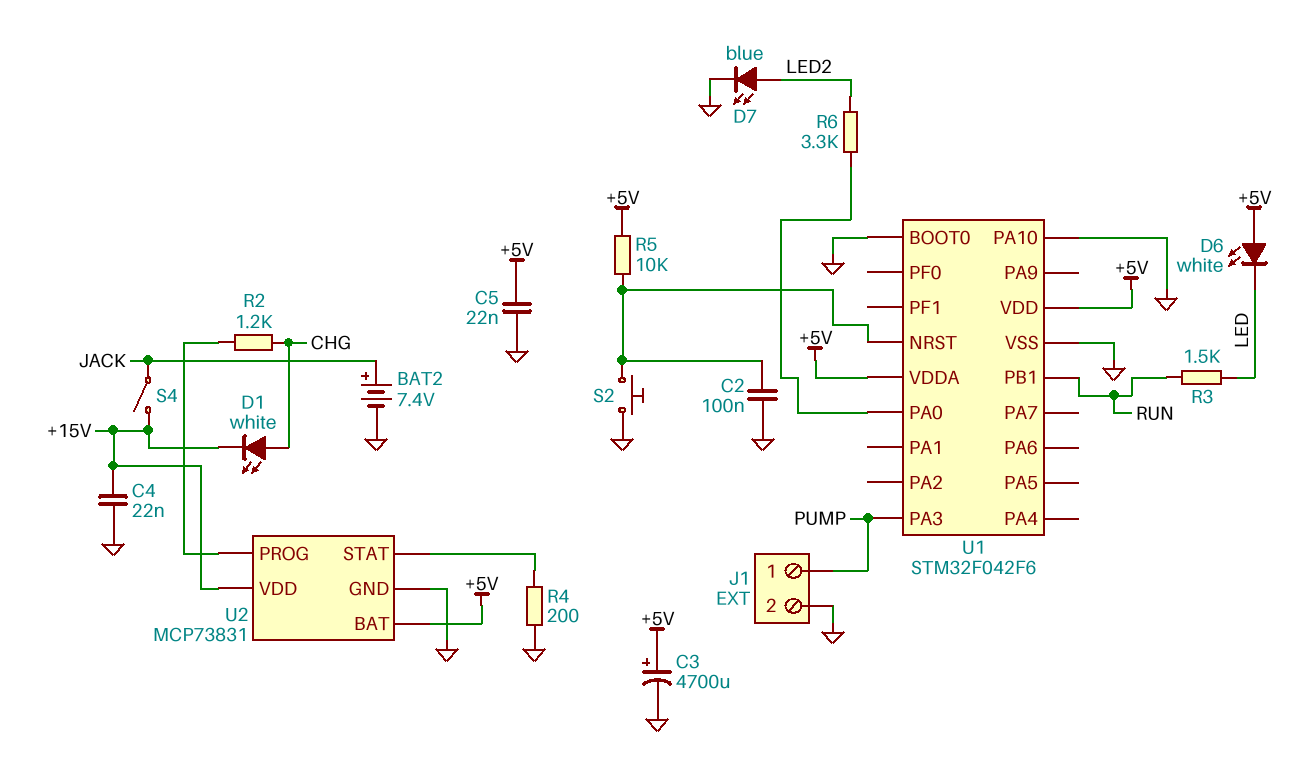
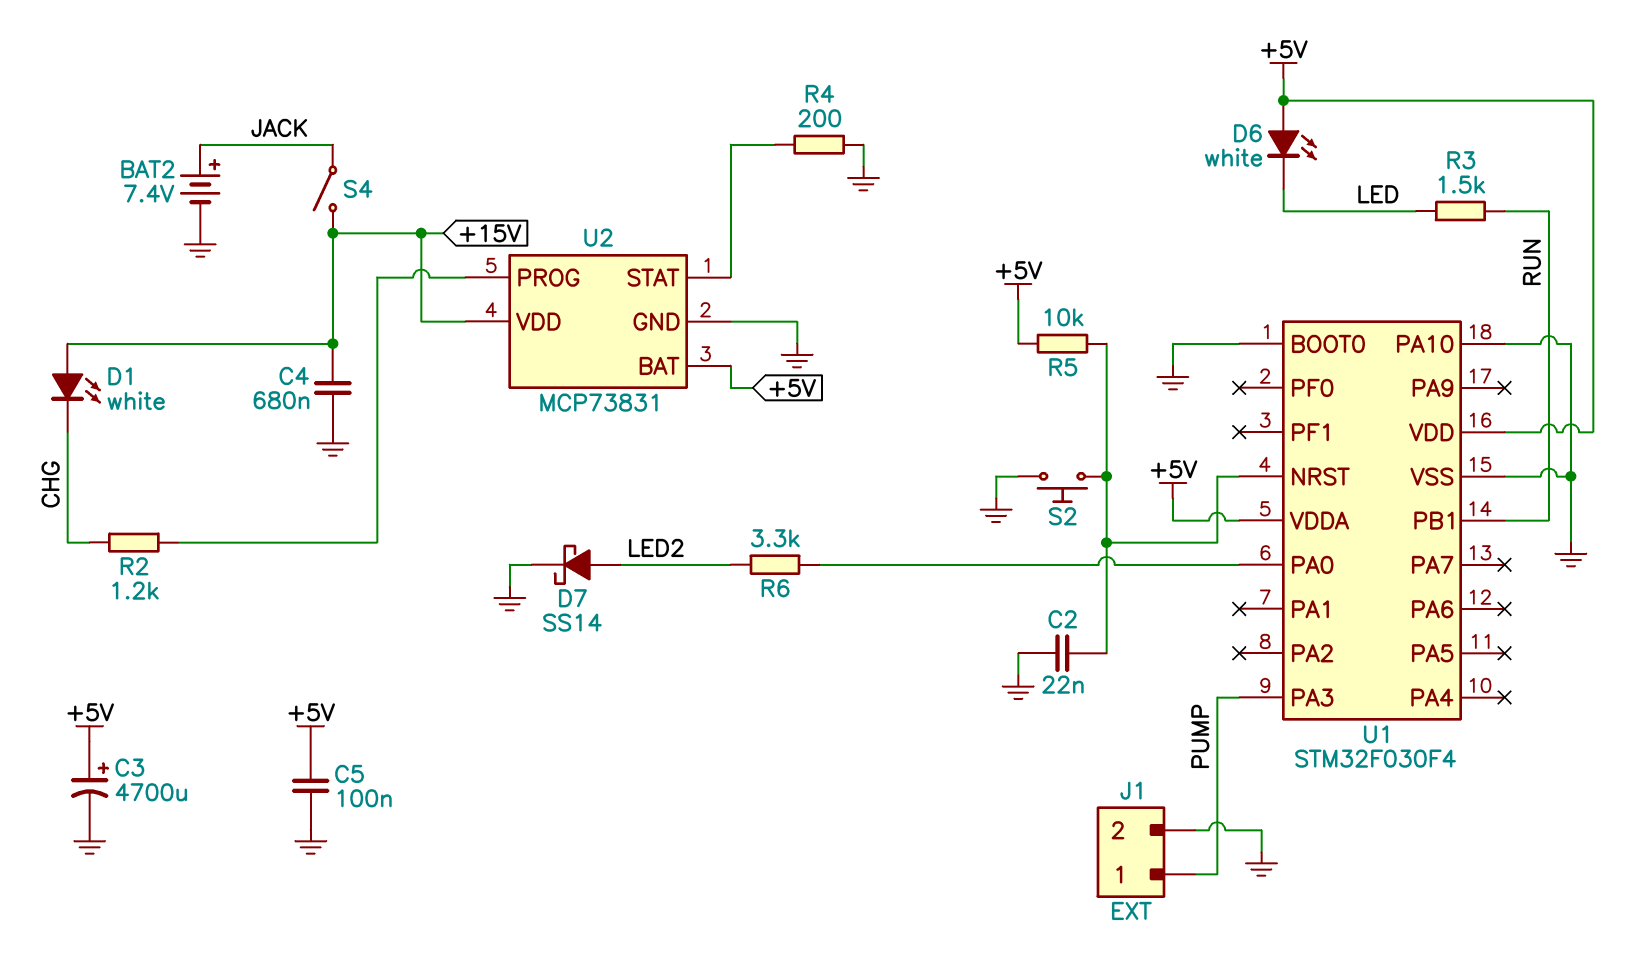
C2: 100nF (GND, U1/NRST) -> 22nF (GND, U1/NRST)
C4: 22nF (+15V, GND) -> 680nF (+15V, GND)
C5: 22nF (+5V, GND) -> 100nF (+5V, GND)
D1: LED white (A CHG, K +15V) -> LED white (A +15V, K CHG)
D7: LED blue (A LED2, K GND) -> schottky SS14 (A LED2, K GND)
U1: STM32F042F6 -> STM32F030F4

